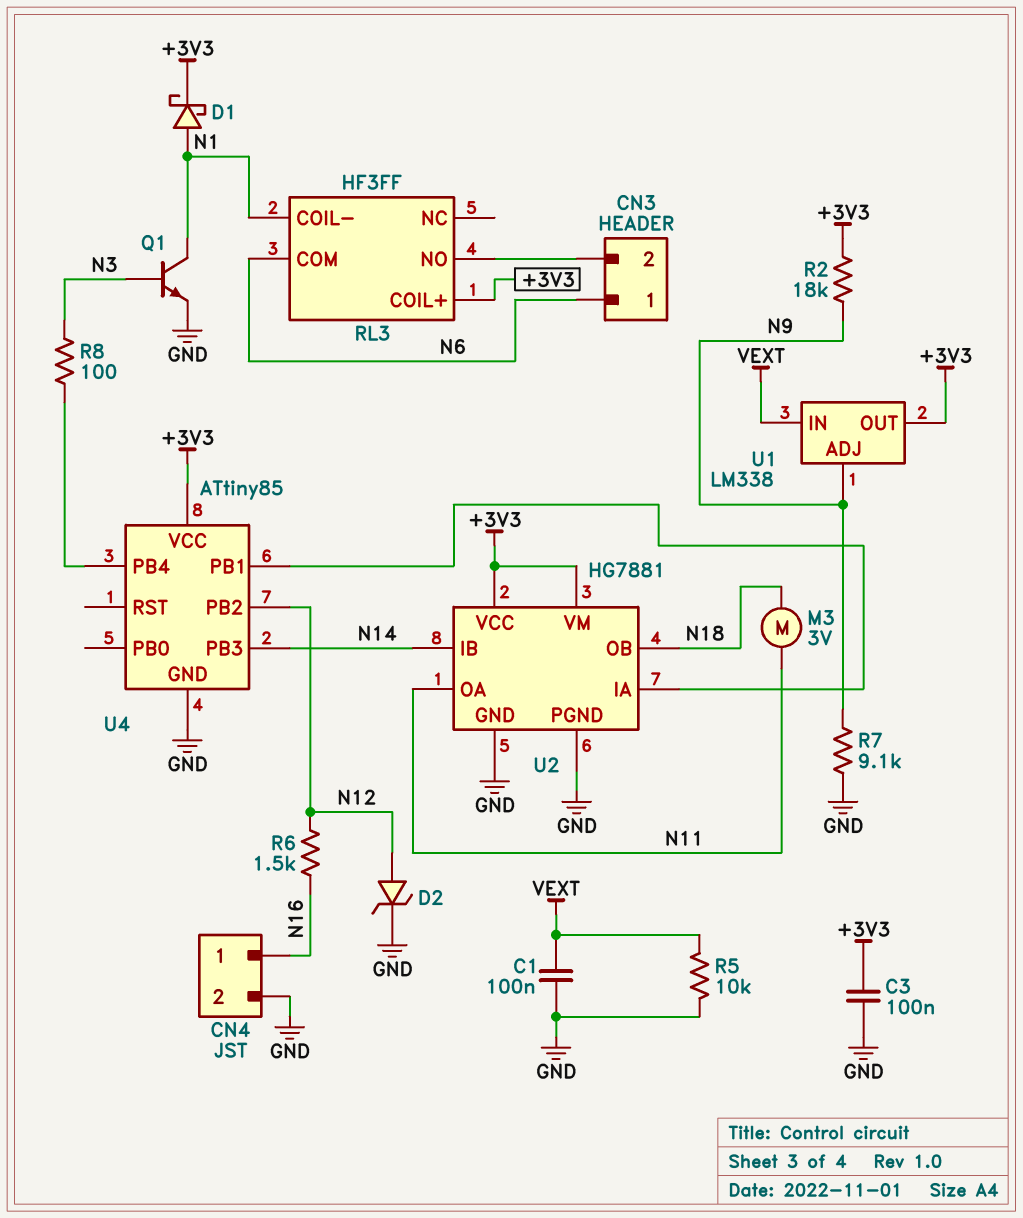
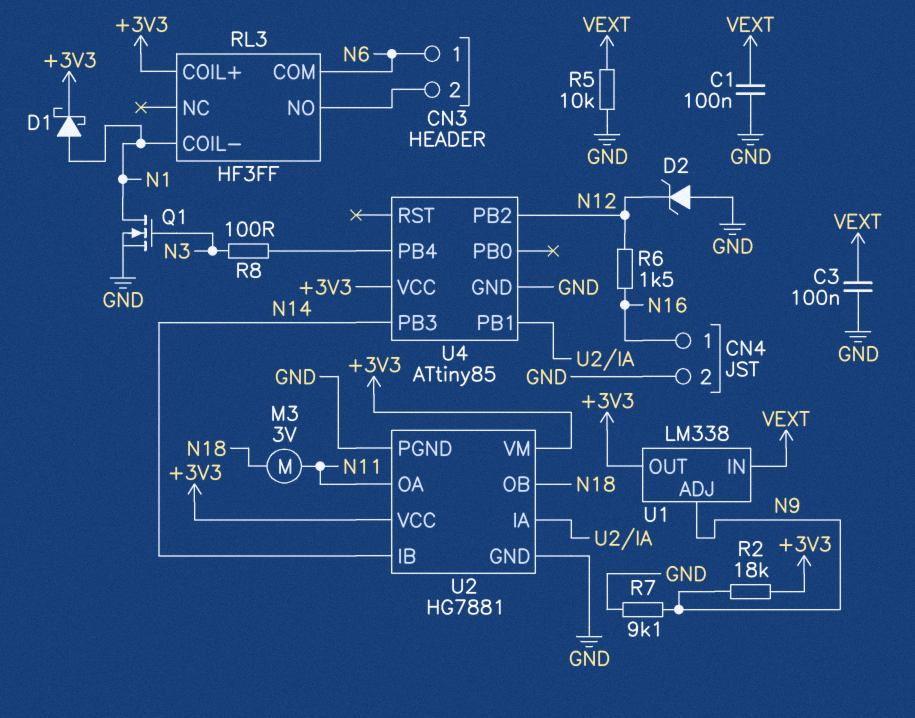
C3: 100nF (+3V3, GND) -> 100nF (GND, VEXT)
D2: zener (A N12, K GND) -> zener (A GND, K N12)
Q1: NPN (B N3, C N1, E GND) -> NMOS (G N3, D N1, S GND)

